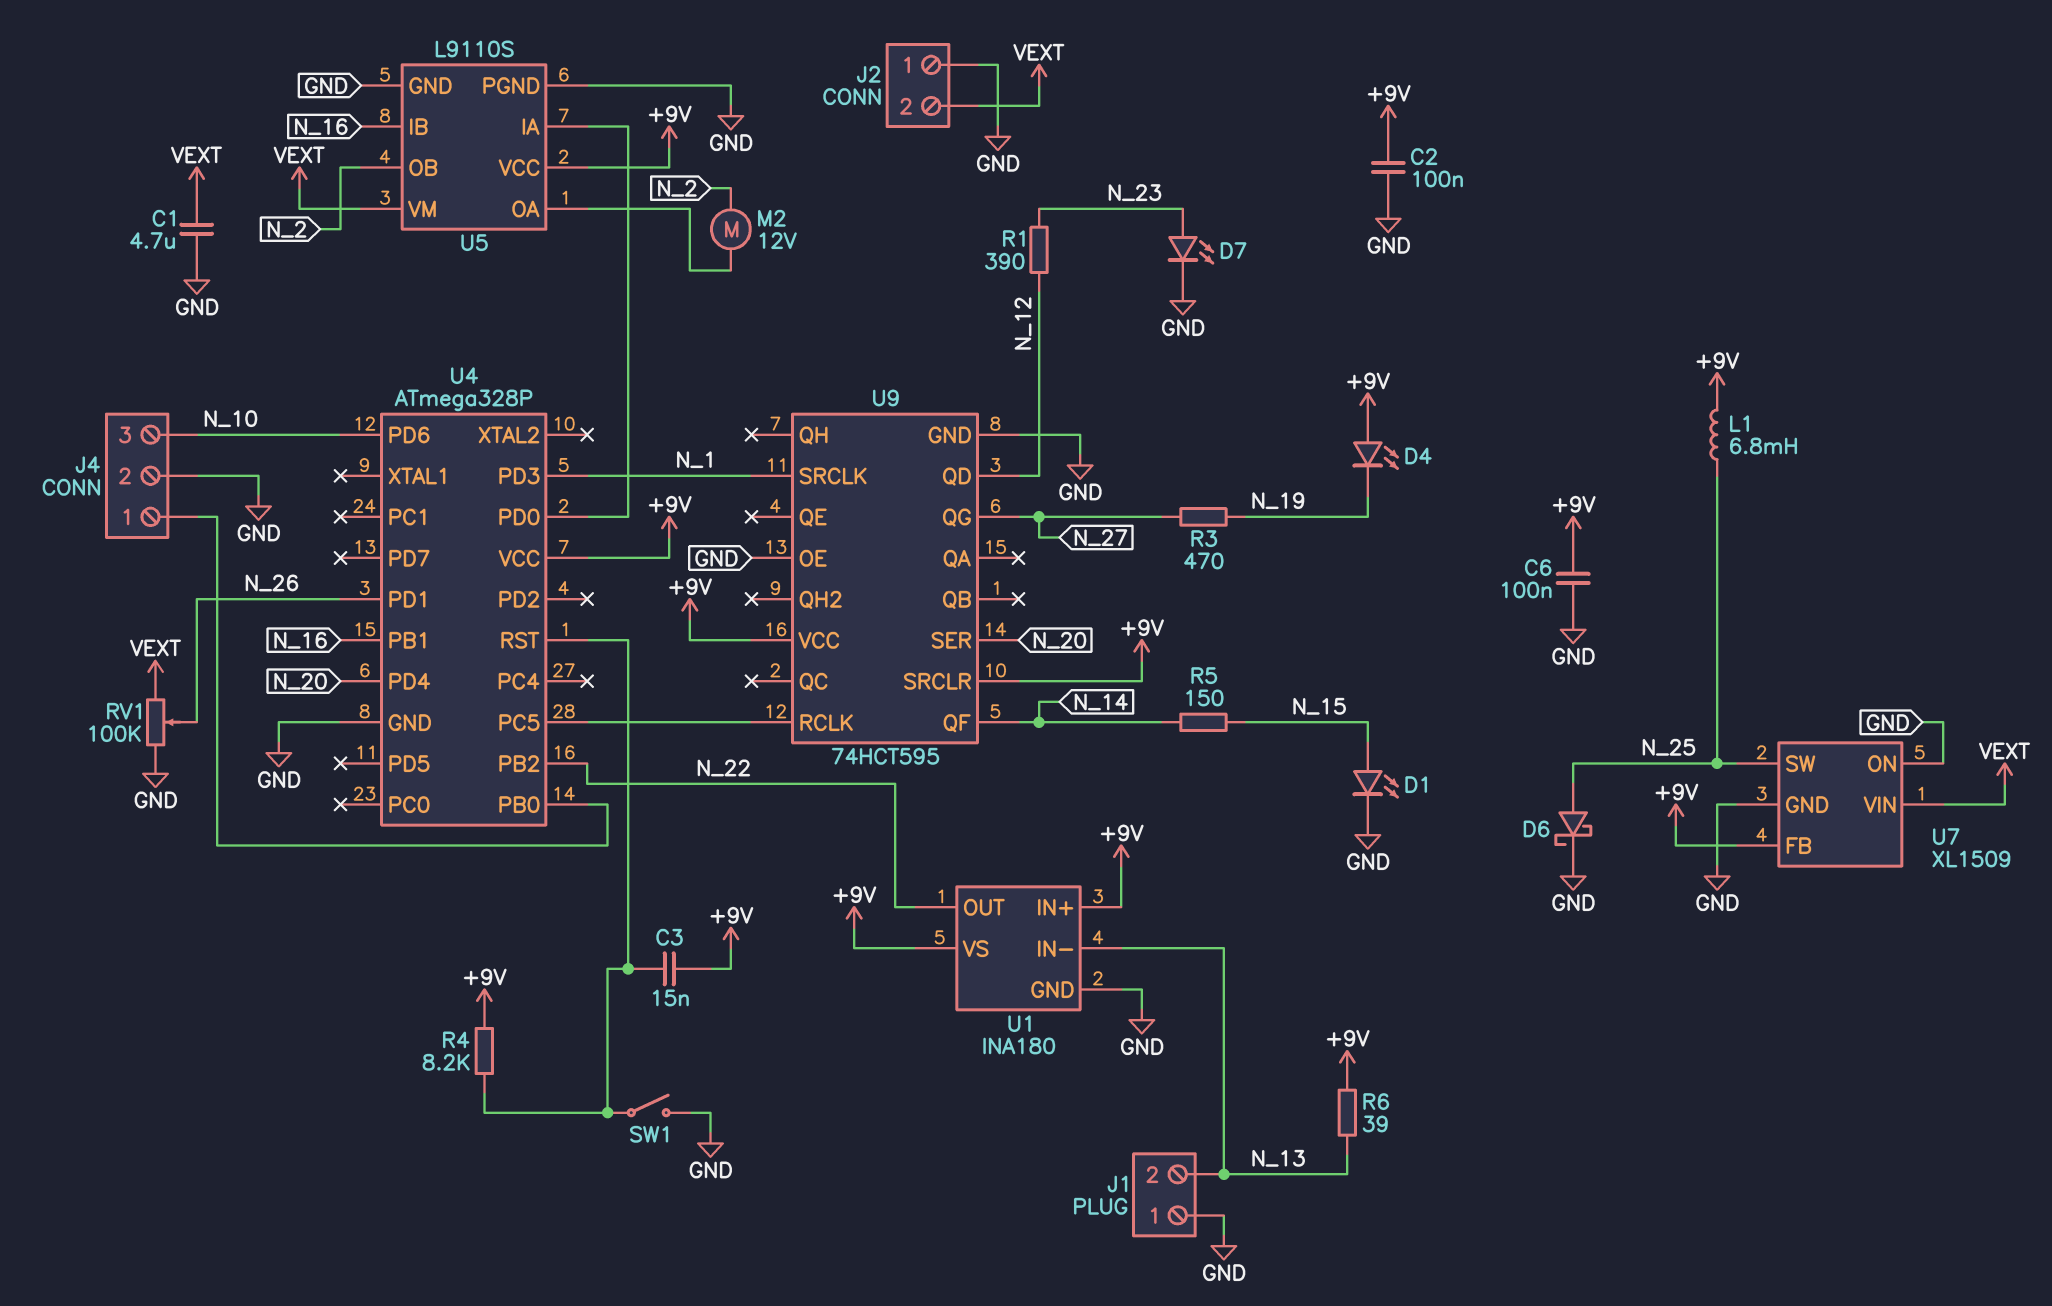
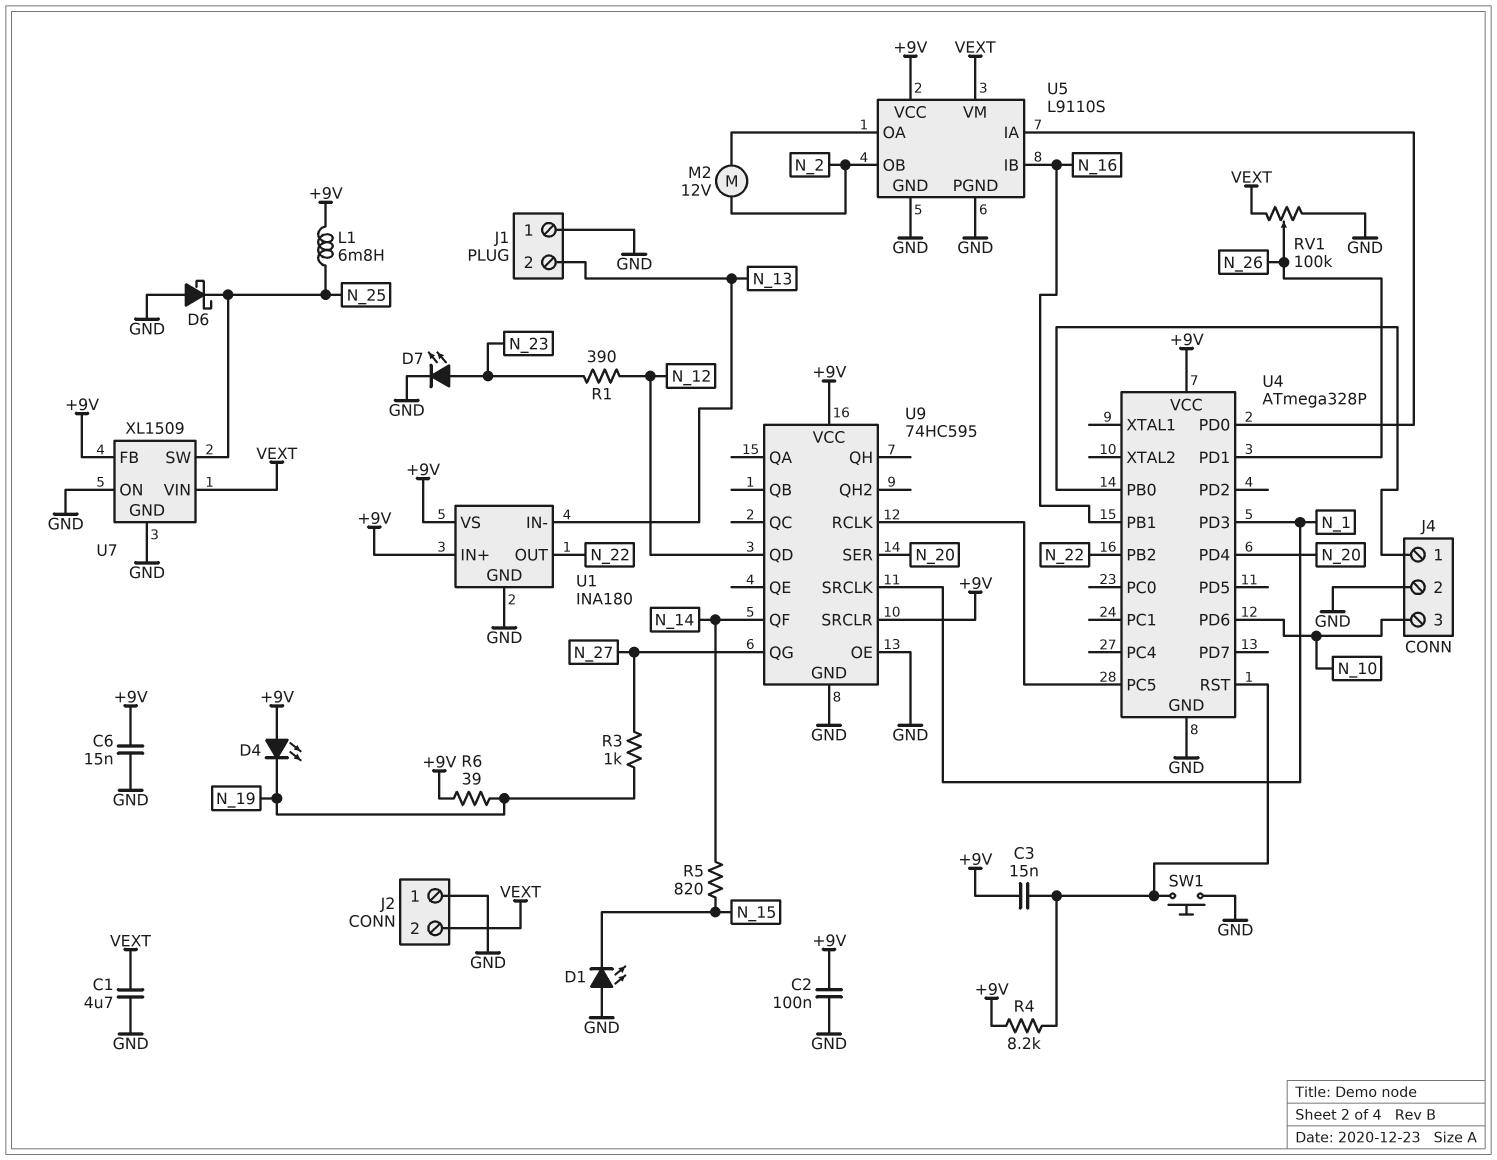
C6: 100nF (+9V, GND) -> 15nF (+9V, GND)
D1: LED (A N_15, K GND) -> LED (A GND, K N_15)
D6: schottky (A N_25, K GND) -> schottky (A GND, K N_25)
R3: 470 (N_19, N_27) -> 1k (N_19, N_27)
R5: 150 (N_14, N_15) -> 820 (N_14, N_15)
R6: 39 (+9V, N_13) -> 39 (+9V, N_19)
SW1: switch (GND, U4/RST) -> button (GND, U4/RST)
U9: 74HCT595 -> 74HC595

